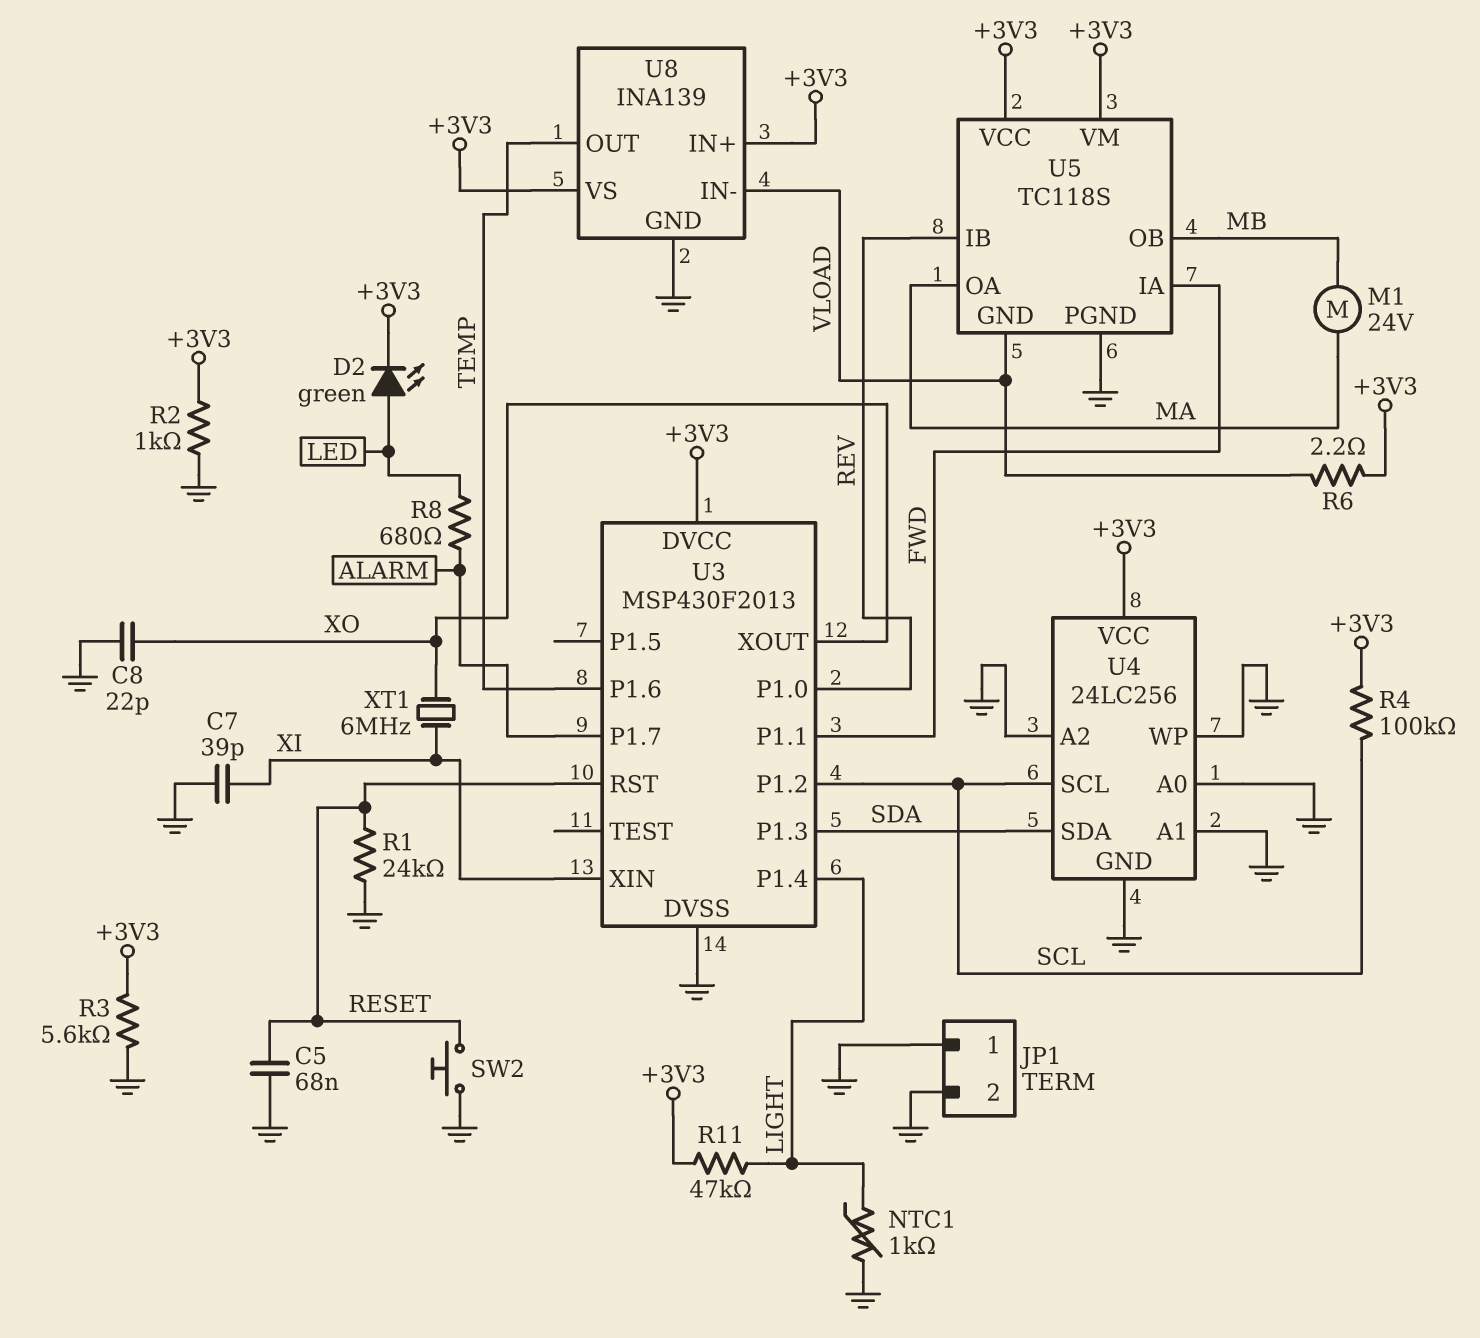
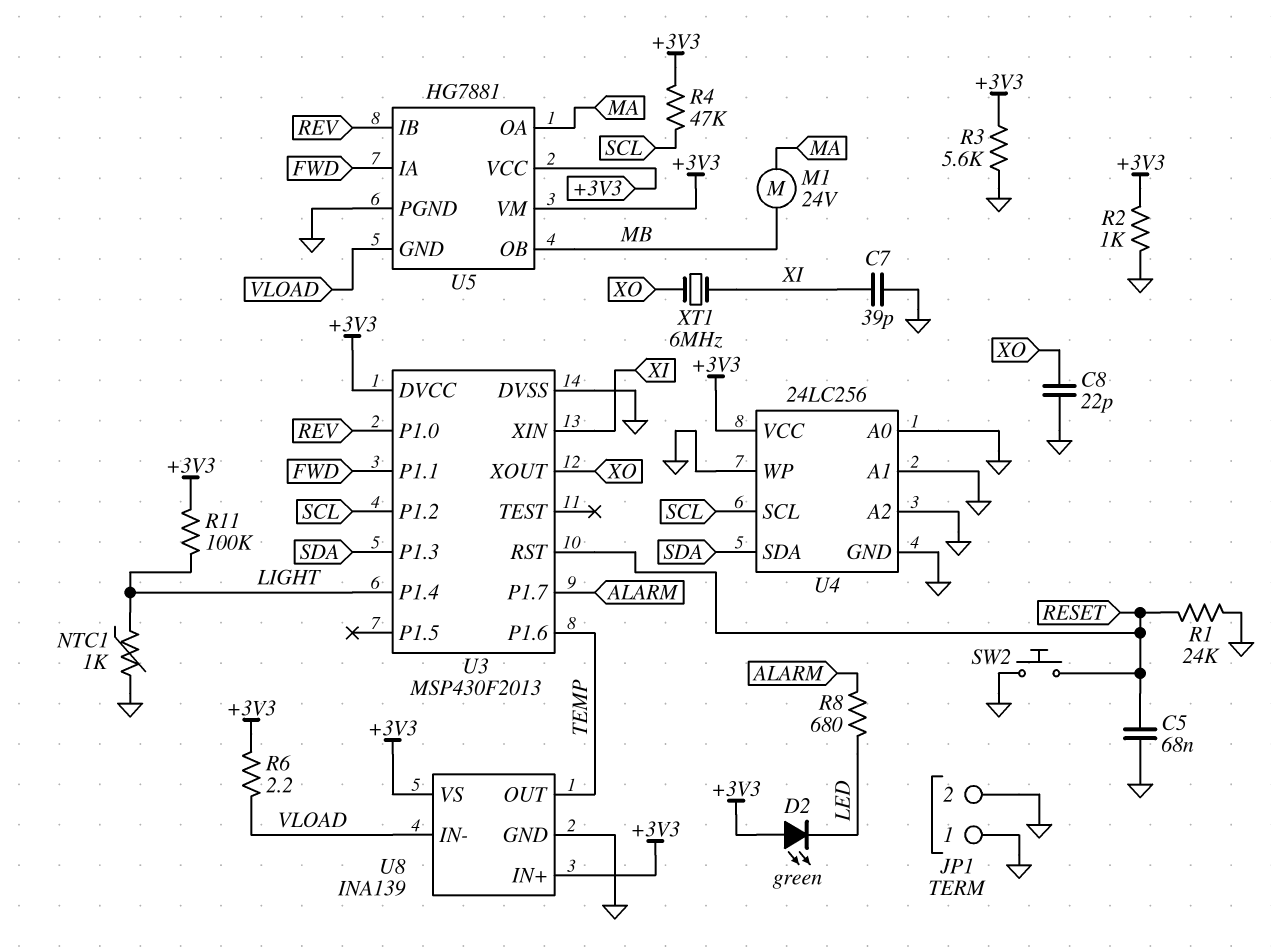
D2: LED green (A LED, K +3V3) -> LED green (A +3V3, K LED)
R4: 100k (+3V3, SCL) -> 47k (+3V3, SCL)
R11: 47k (+3V3, LIGHT) -> 100k (+3V3, LIGHT)
U5: TC118S -> HG7881

